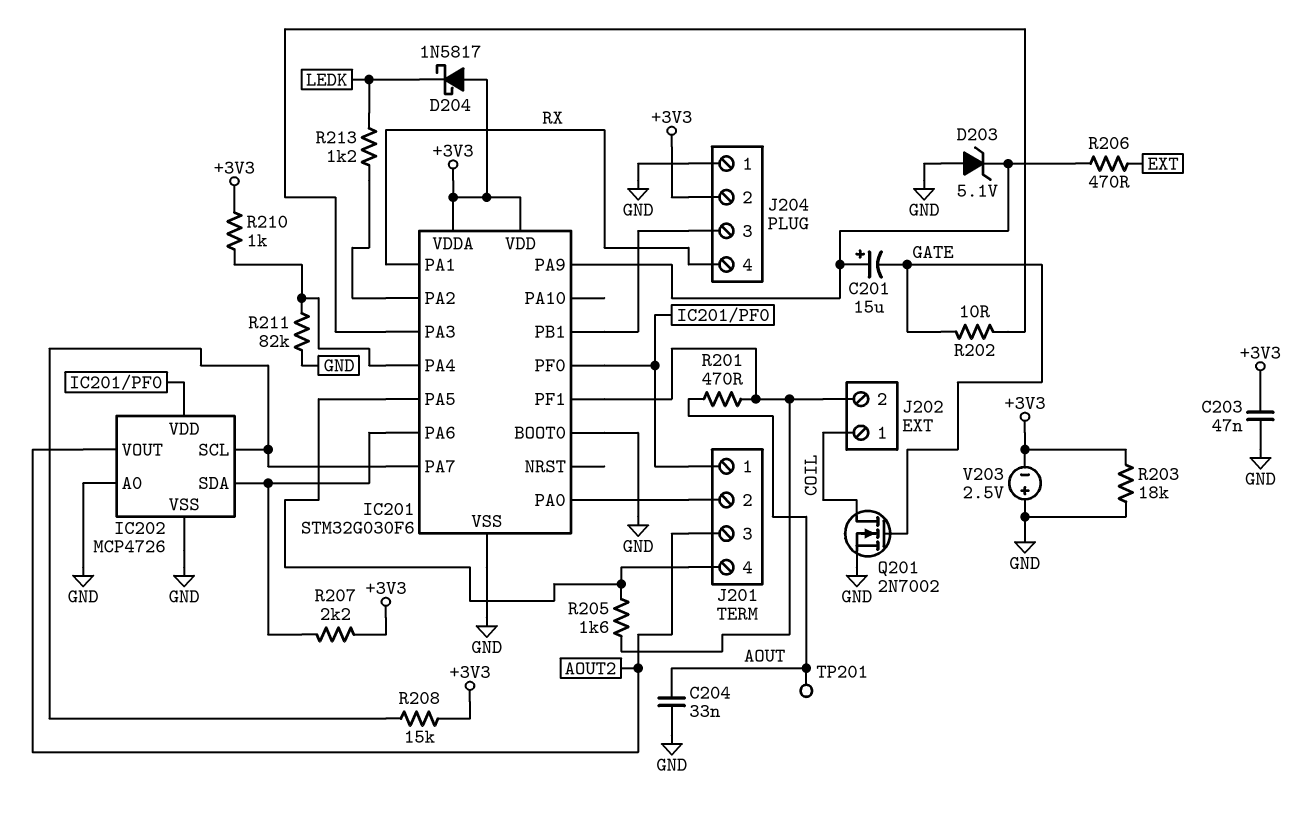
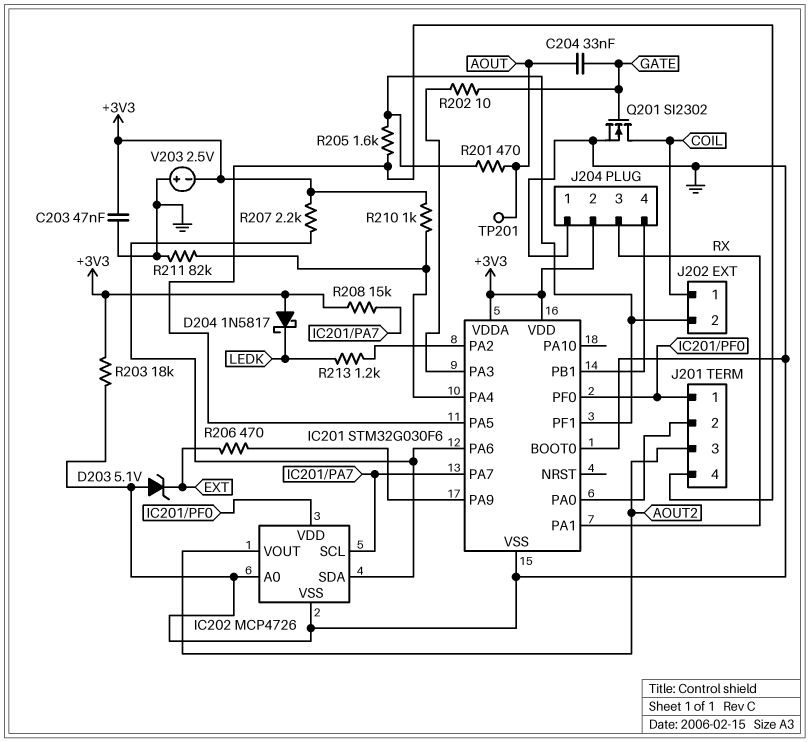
C201: 15uF (plus IC201/PA9, minus GATE) -> none
C204: 33nF (AOUT, GND) -> 33nF (AOUT, GATE)
D203: zener 5.1V (A GND, K IC201/PA9) -> zener 5.1V (A GND, K EXT)
J204 pin 3: IC201/PB1 -> RX
J204 pin 4: RX -> IC201/PB1
Q201: NMOS 2N7002 (G GATE, D COIL, S GND) -> NMOS SI2302 (G GATE, D COIL, S GND)

